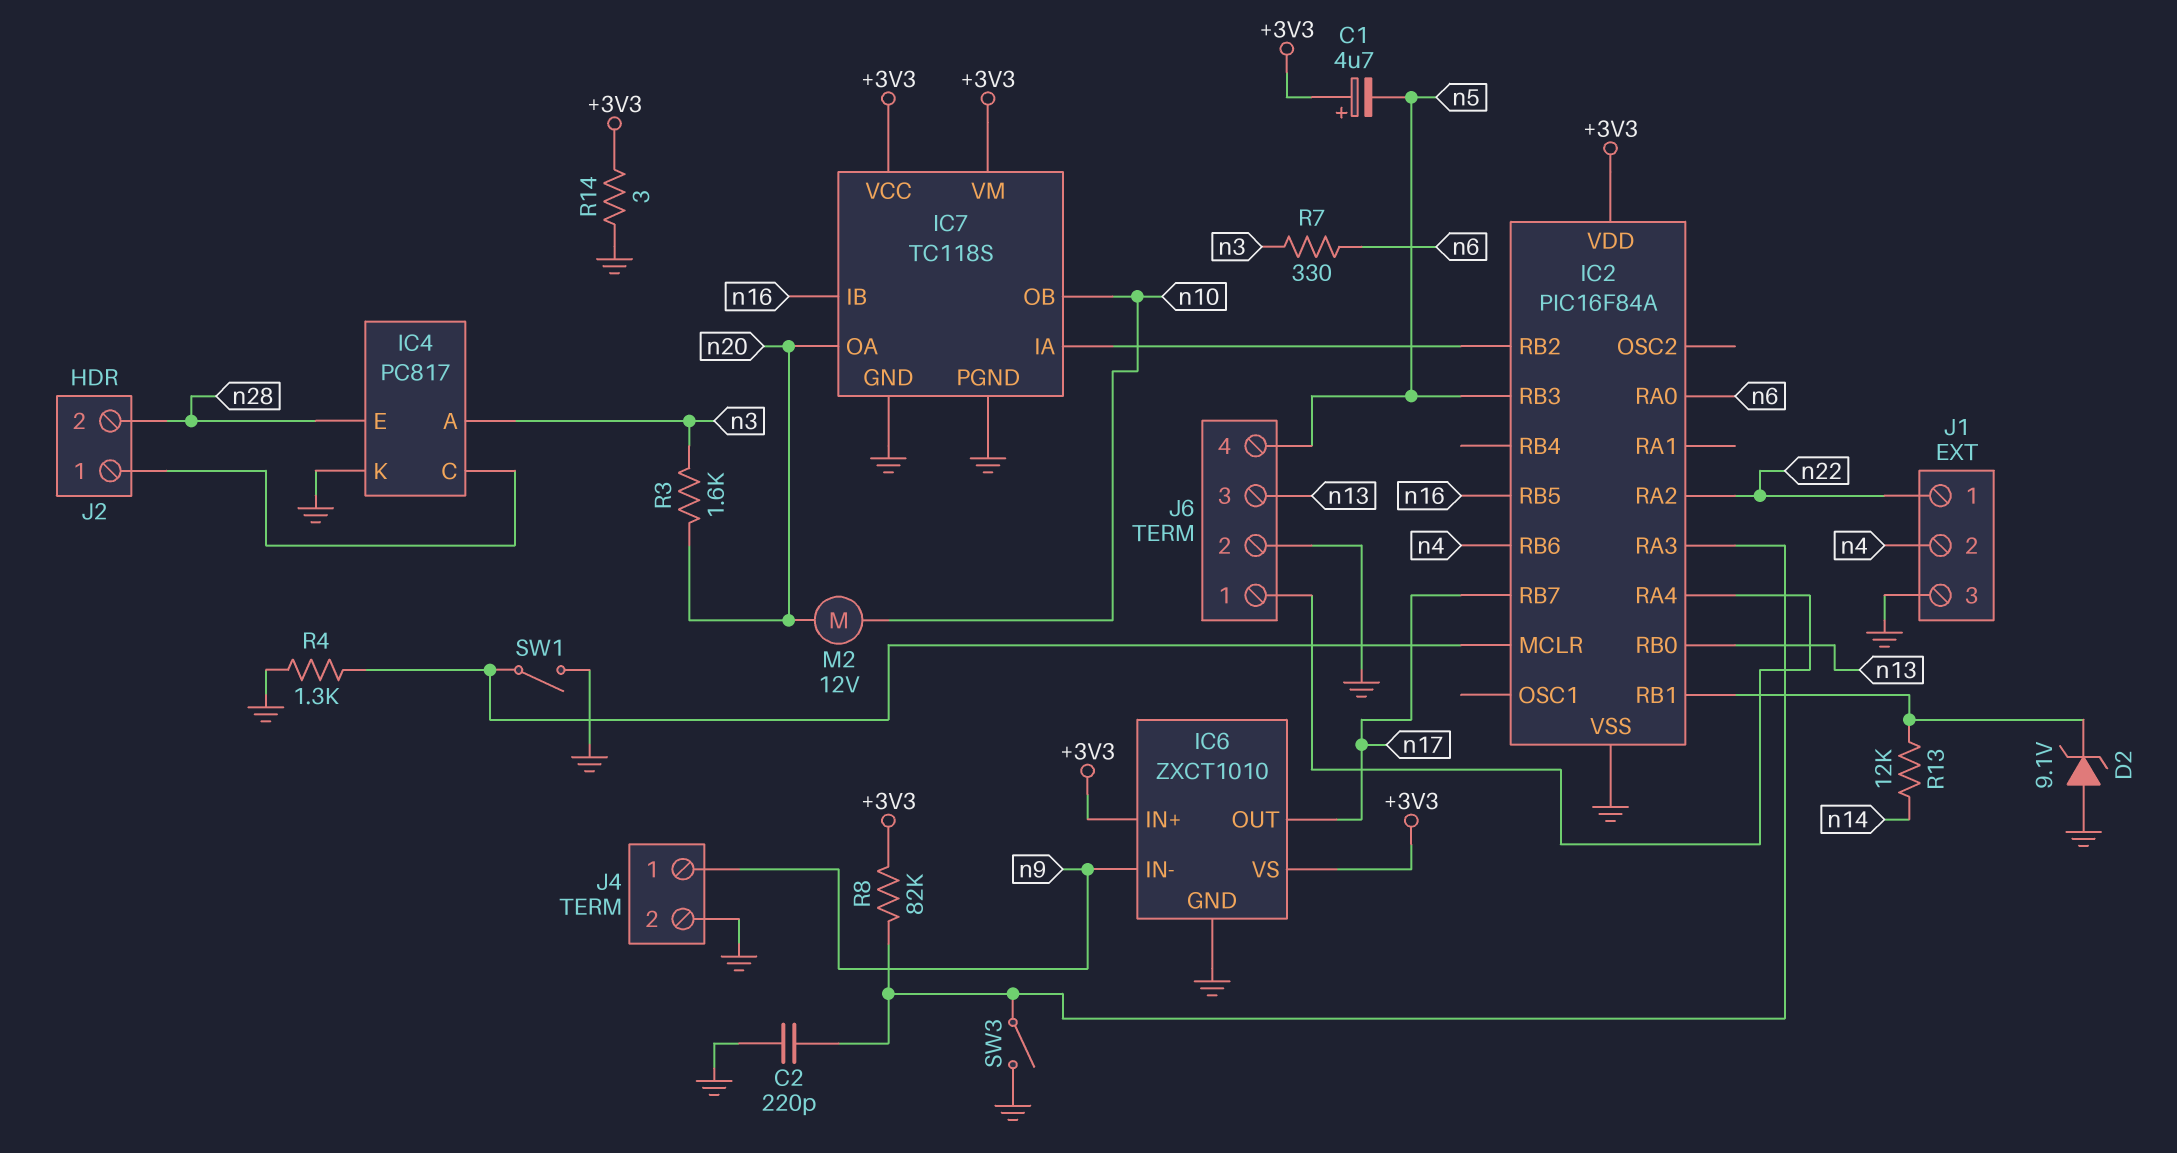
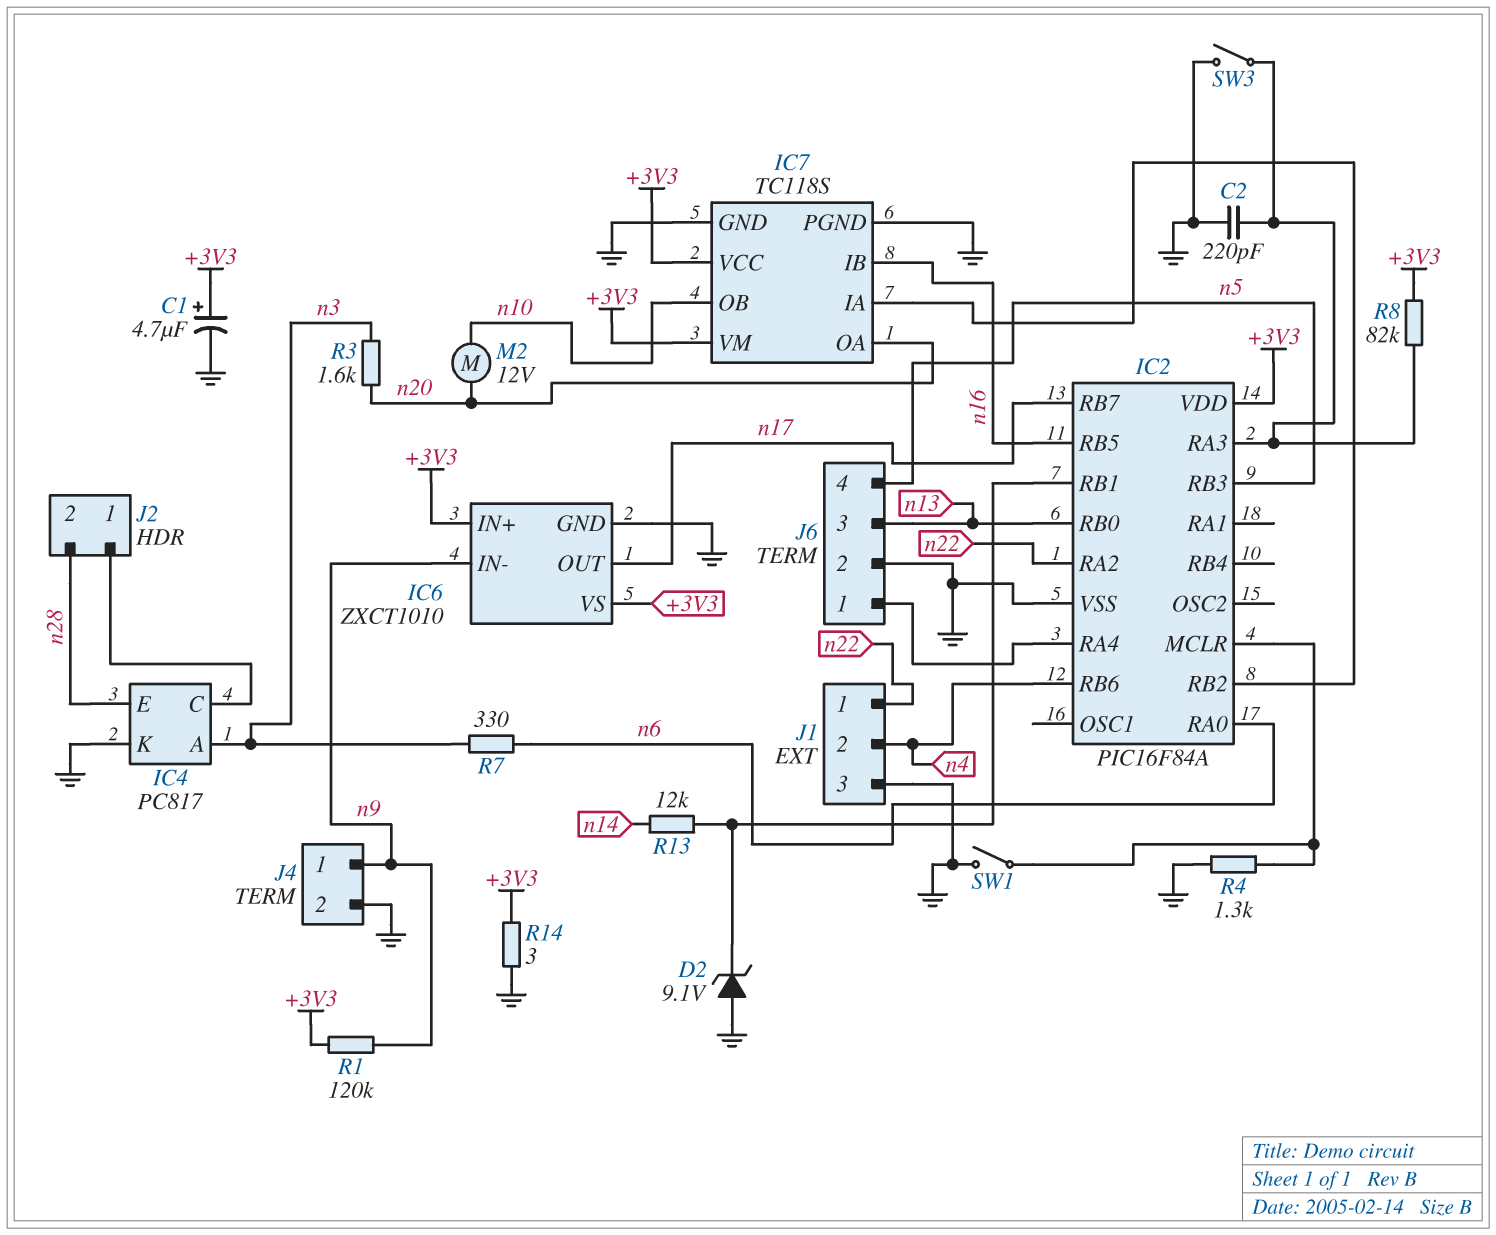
C1: 4.7uF (plus +3V3, minus n5) -> 4.7uF (plus +3V3, minus GND)
R1: none -> 120k (+3V3, n9)

